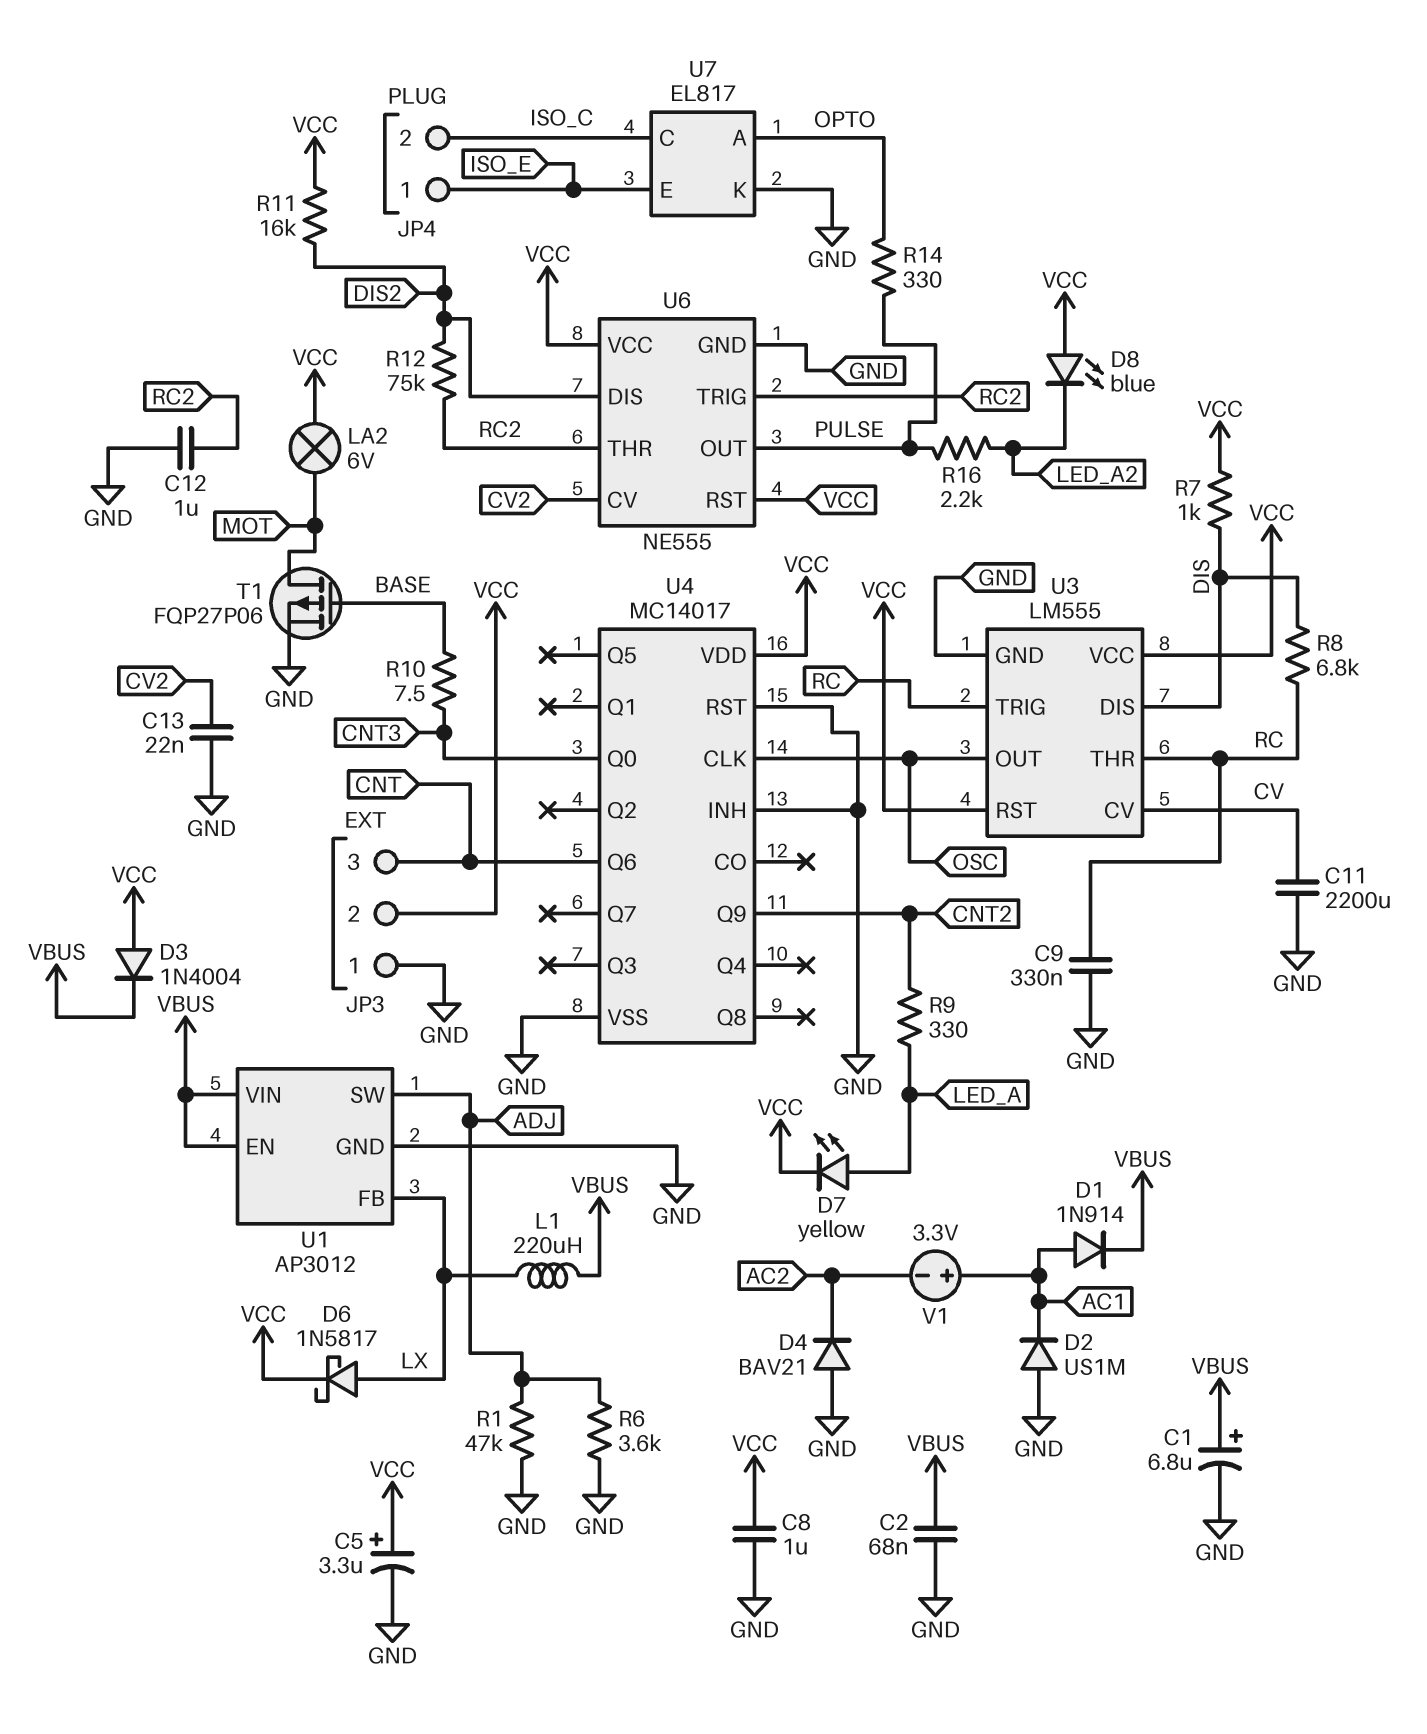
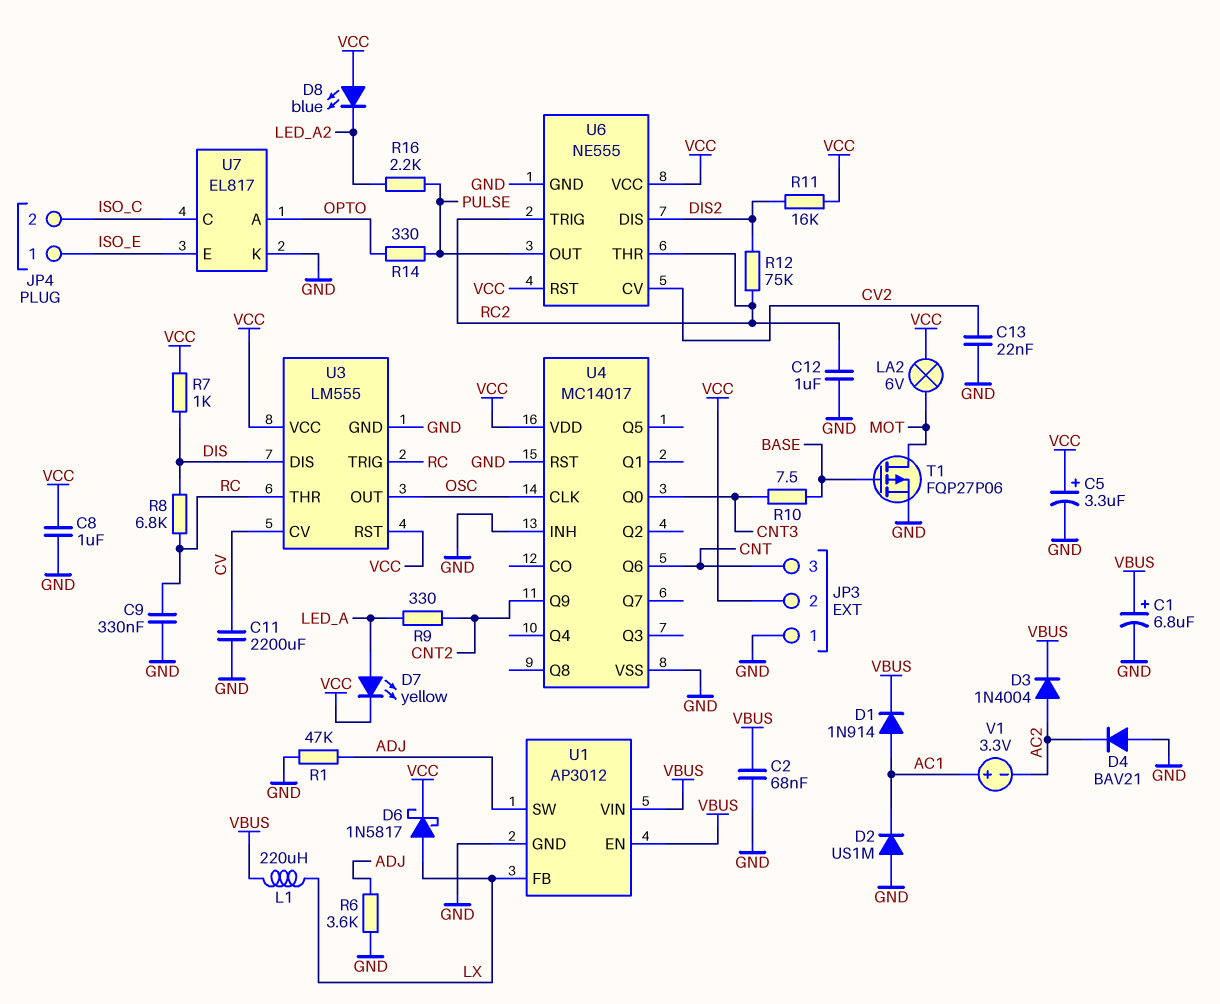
D3: diode 1N4004 (A VCC, K VBUS) -> diode 1N4004 (A AC2, K VBUS)

